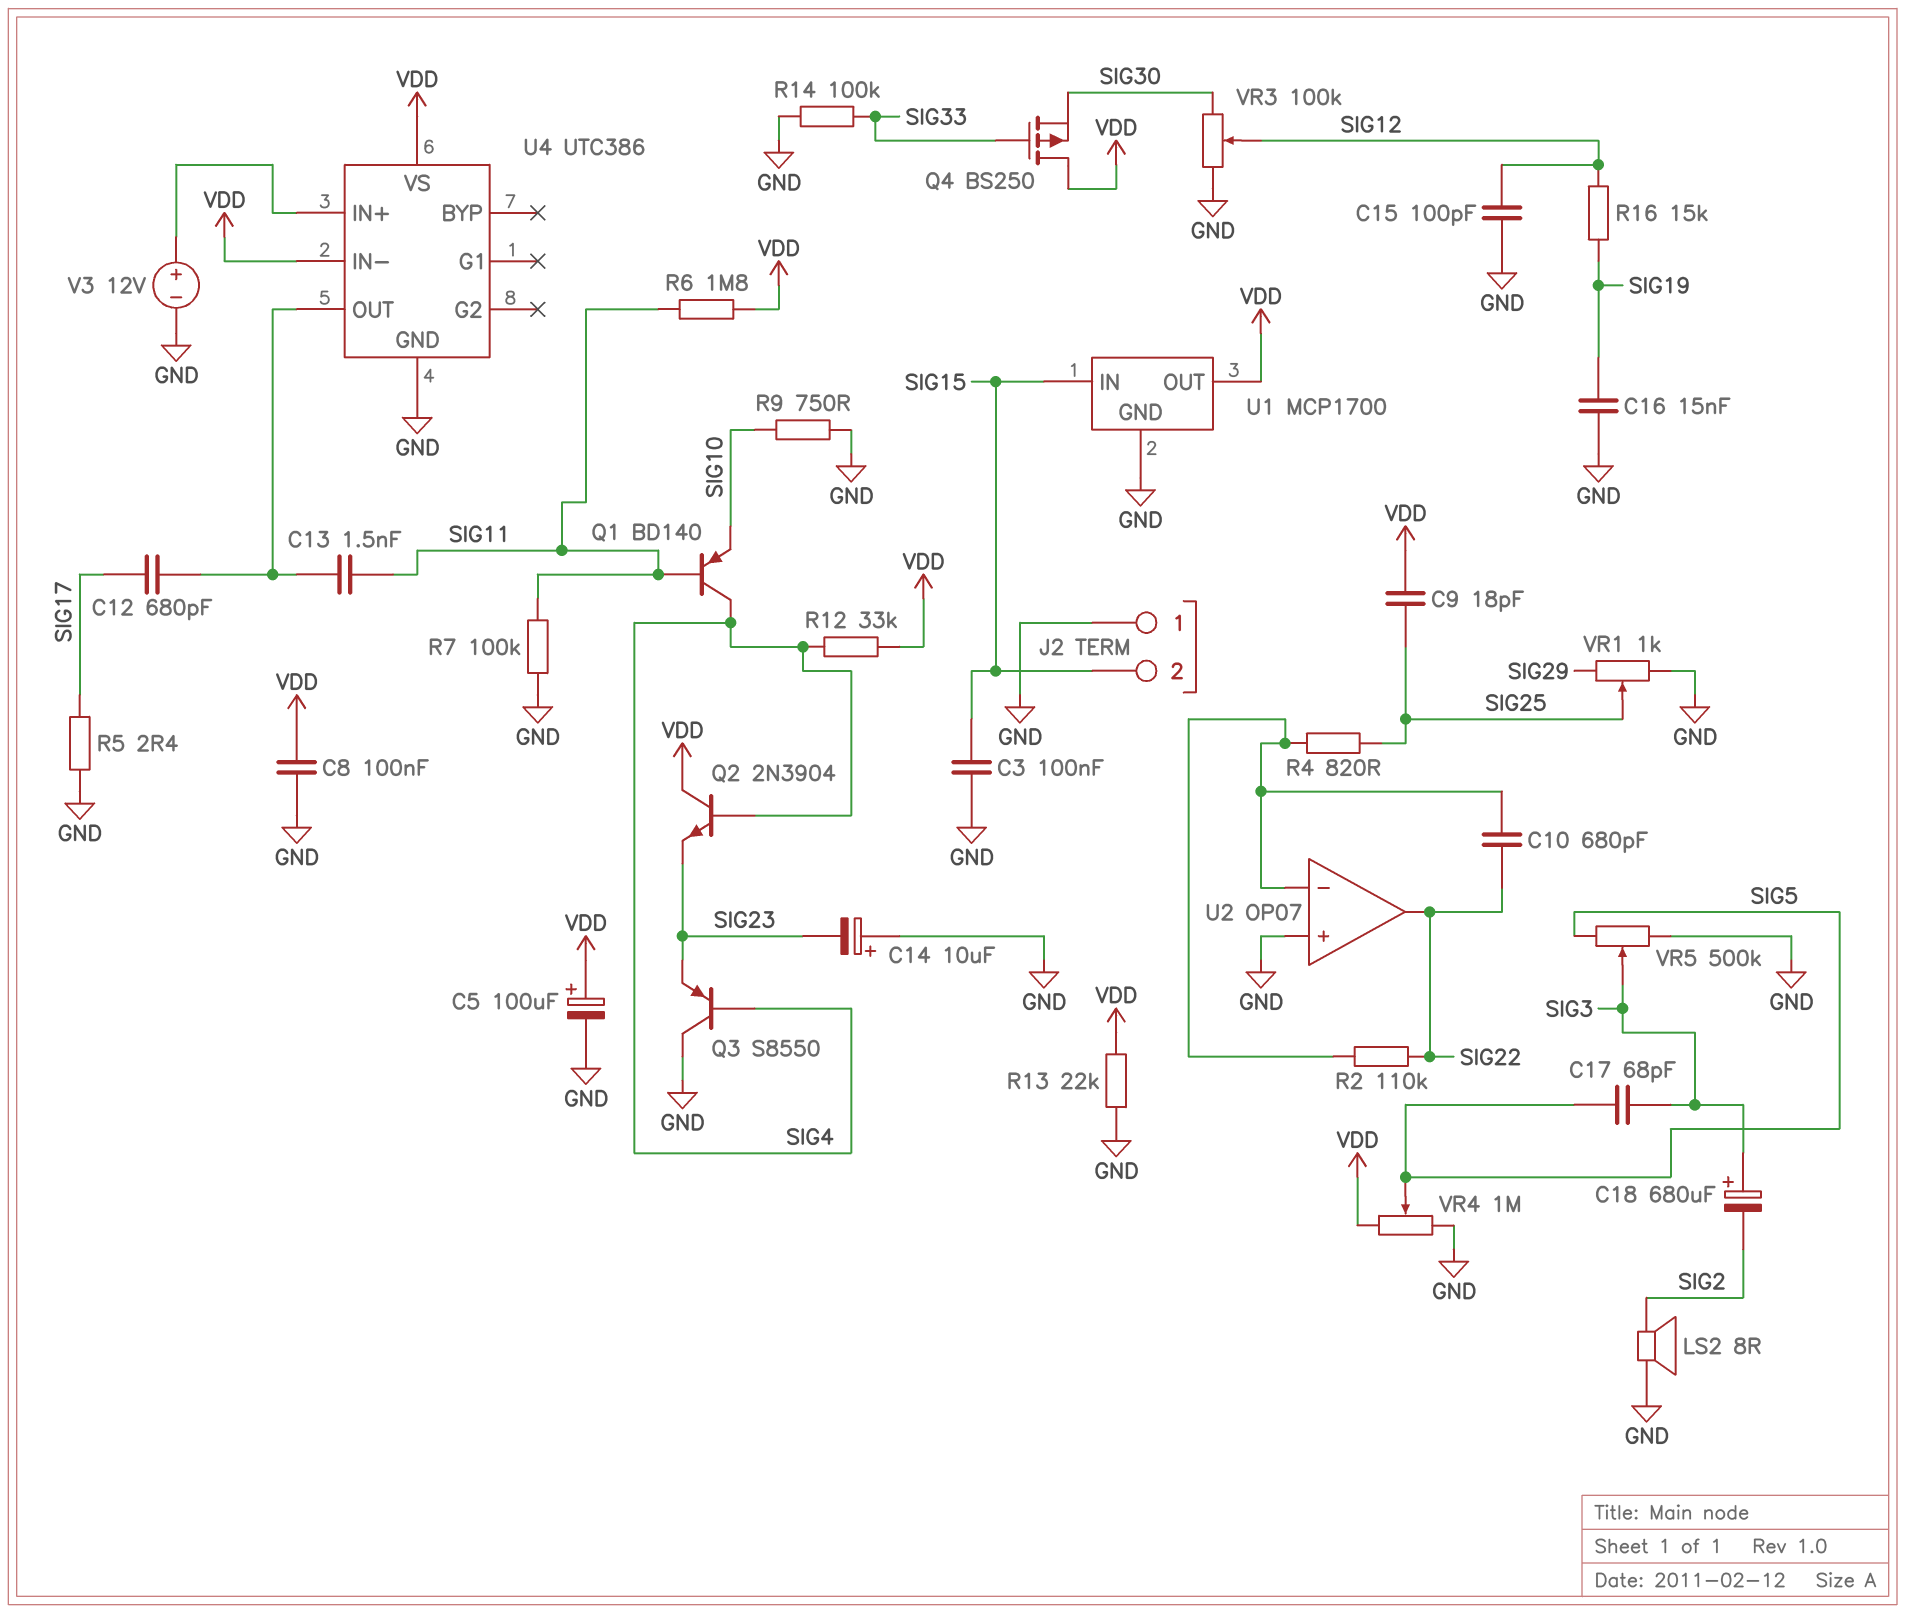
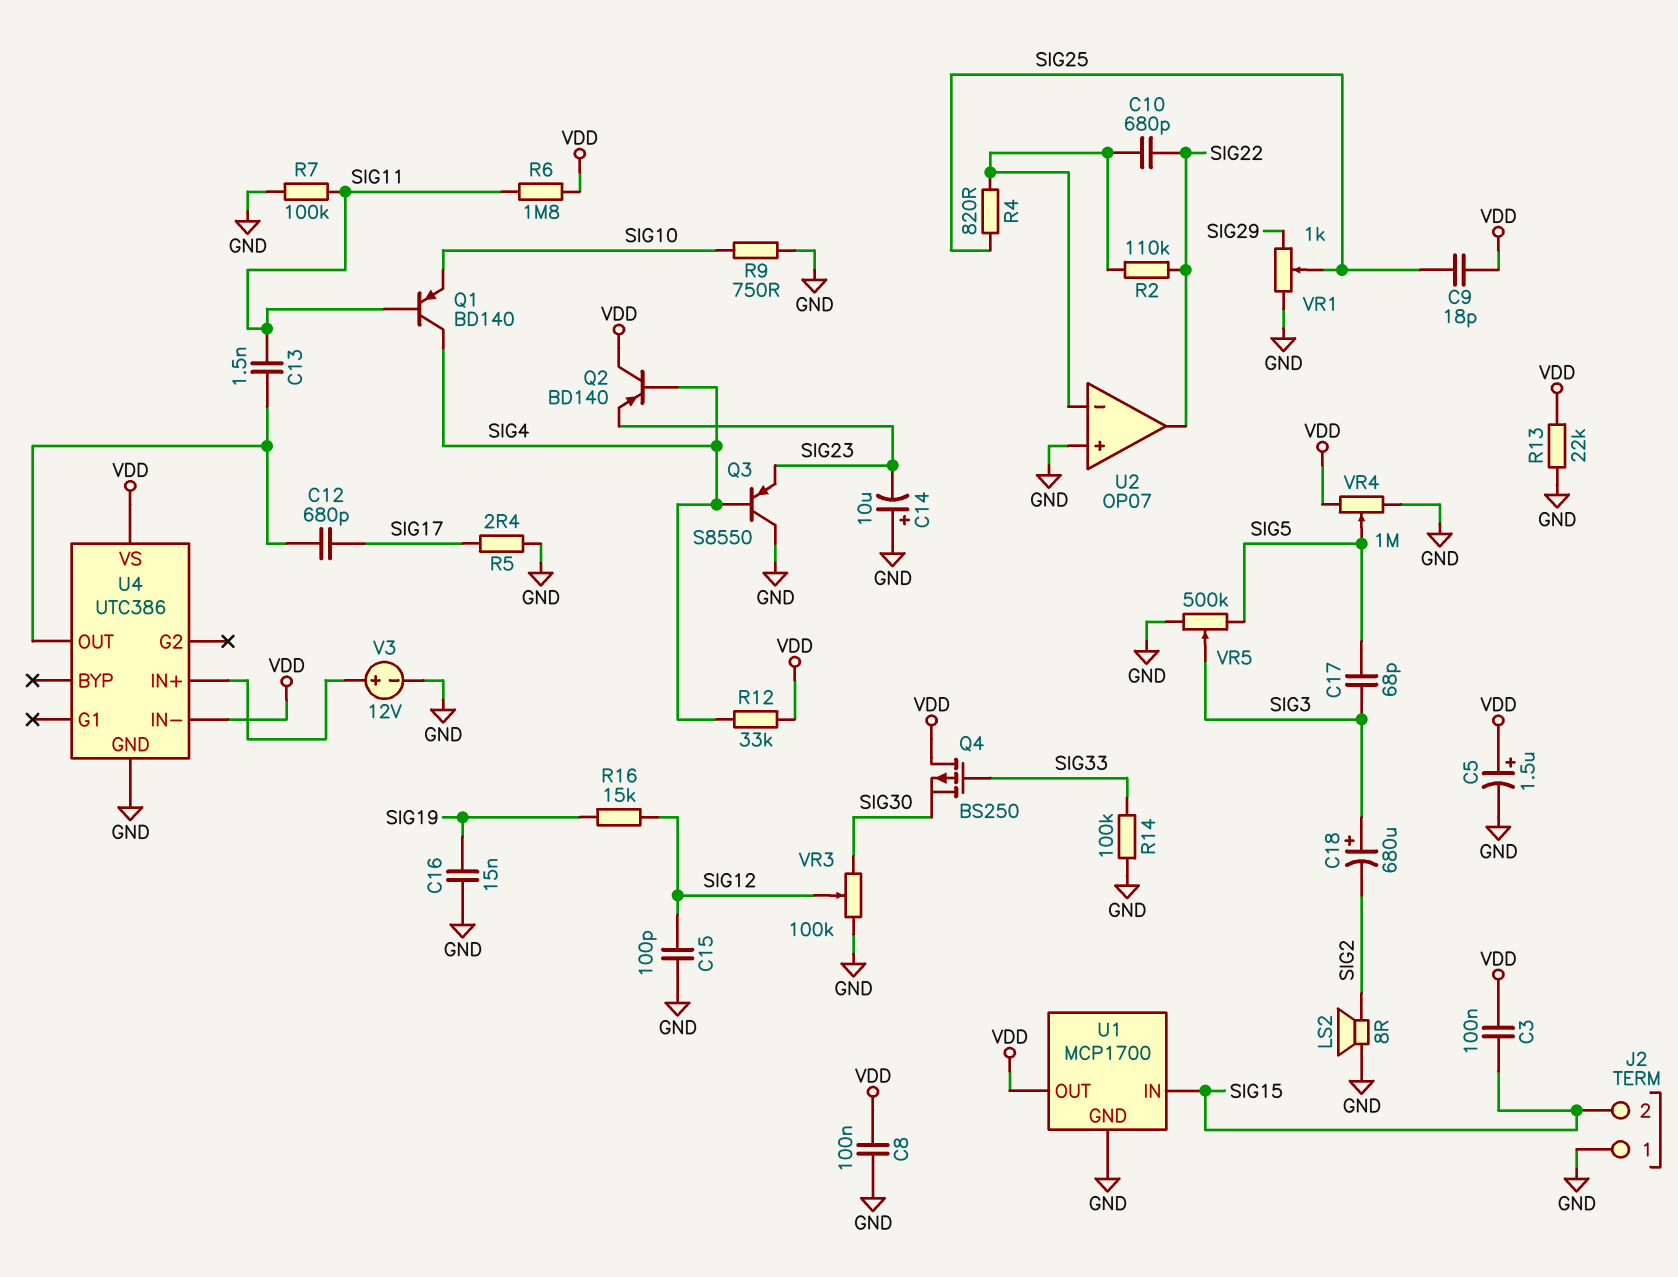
C3: 100nF (GND, SIG15) -> 100nF (SIG15, VDD)
C5: 100uF (plus VDD, minus GND) -> 1.5uF (plus VDD, minus GND)
Q2: NPN 2N3904 (B SIG4, C VDD, E SIG23) -> PNP BD140 (B SIG4, C VDD, E SIG23)

